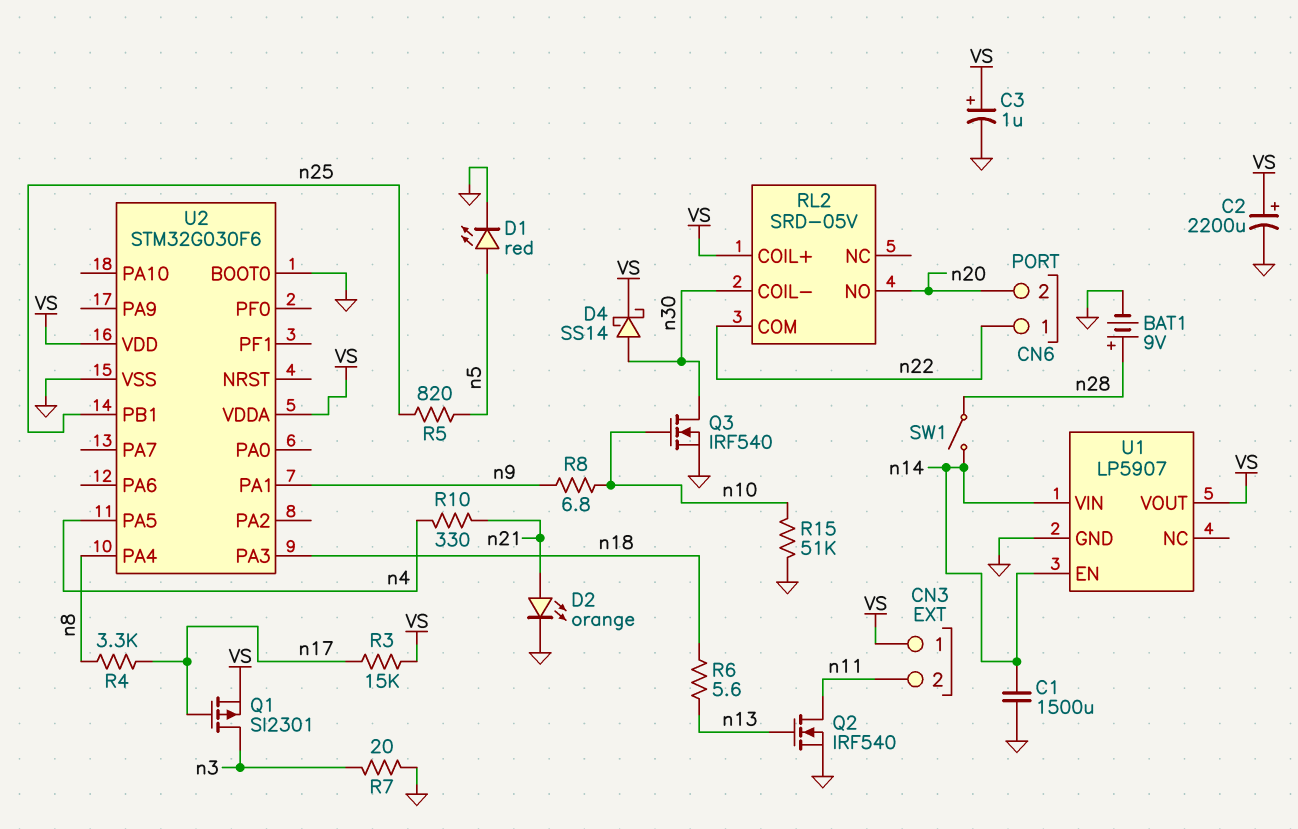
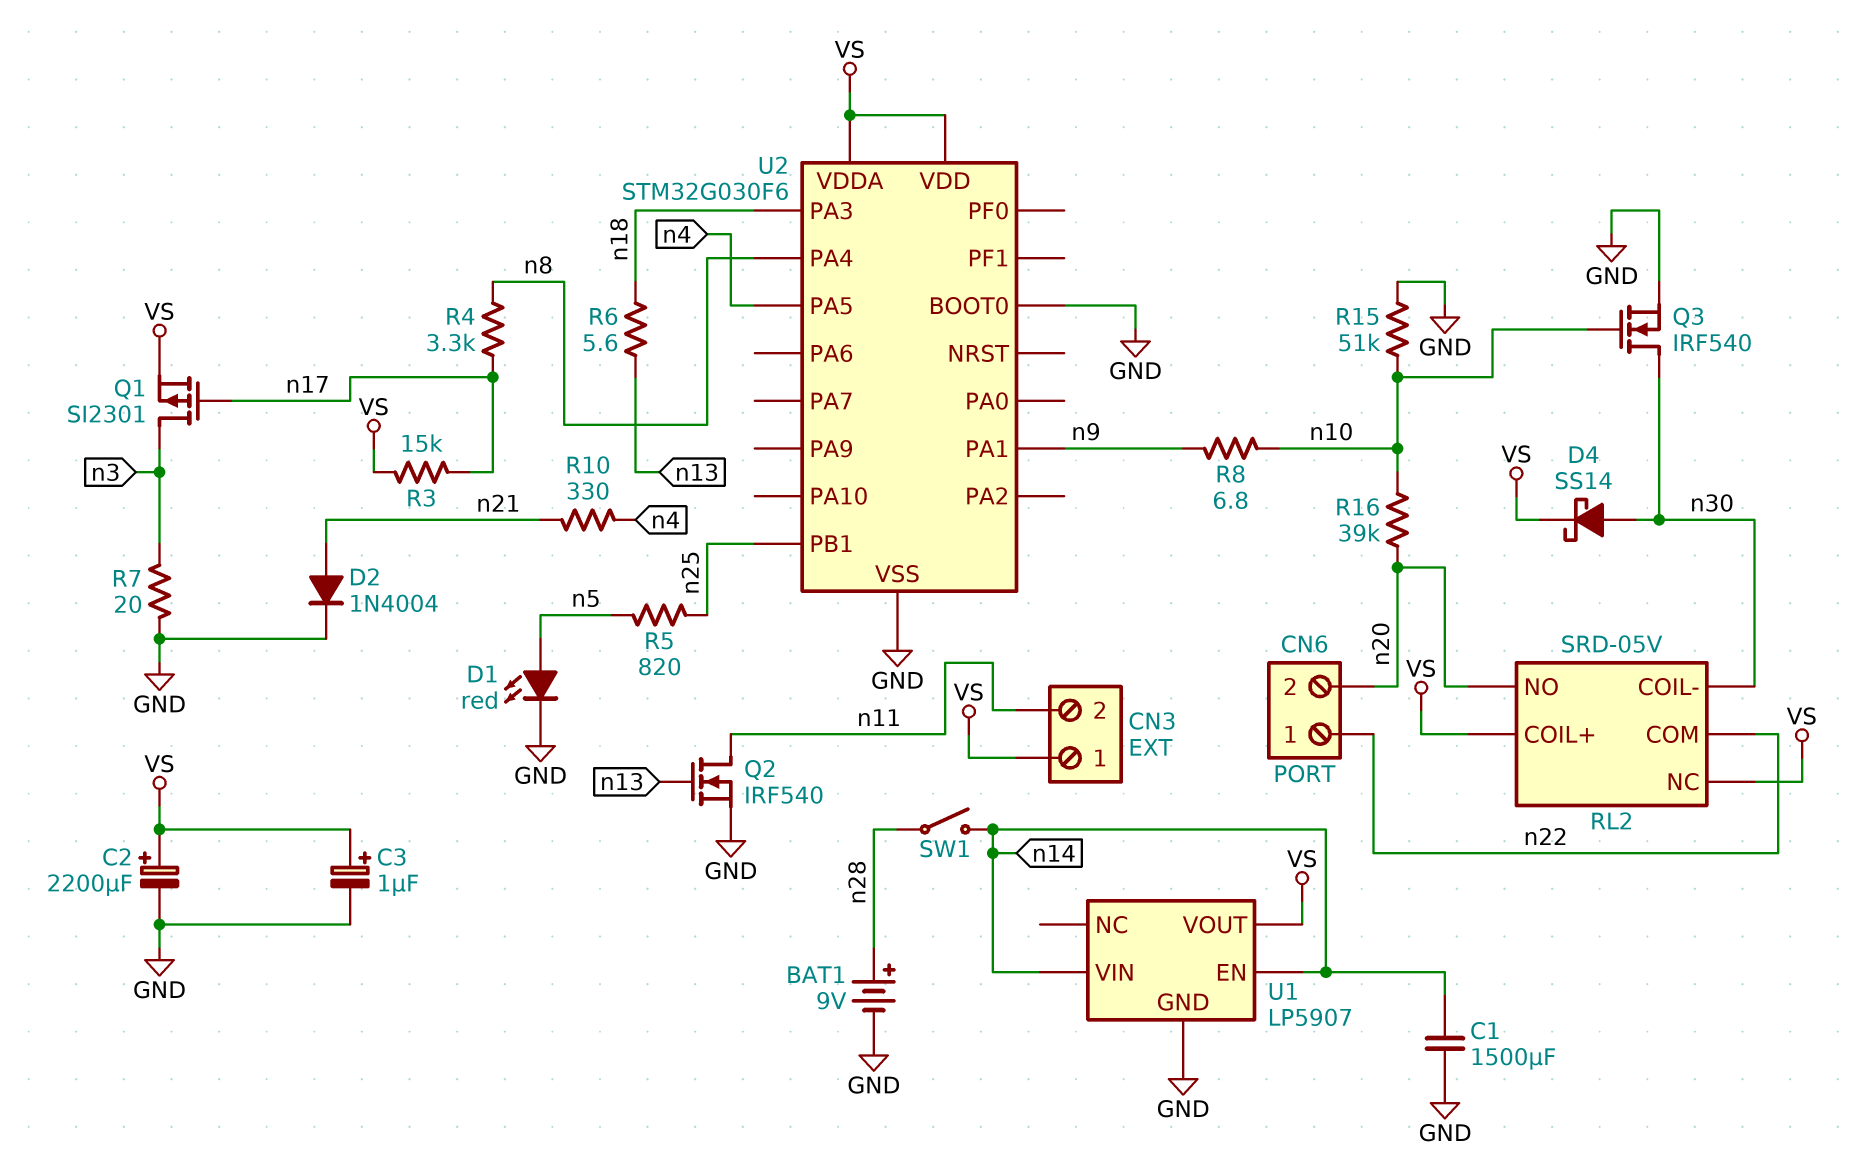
D2: LED orange (A n21, K GND) -> diode 1N4004 (A n21, K GND)
R16: none -> 39k (n10, n20)
RL2 pin NC: none -> VS

